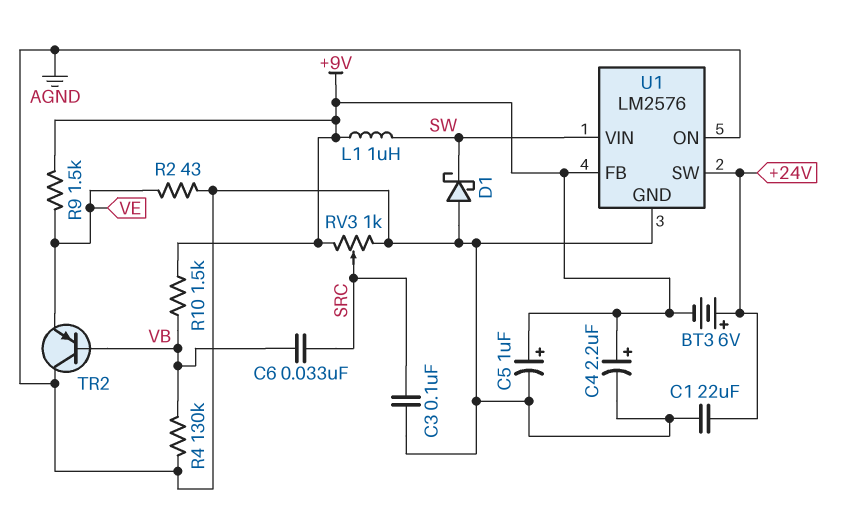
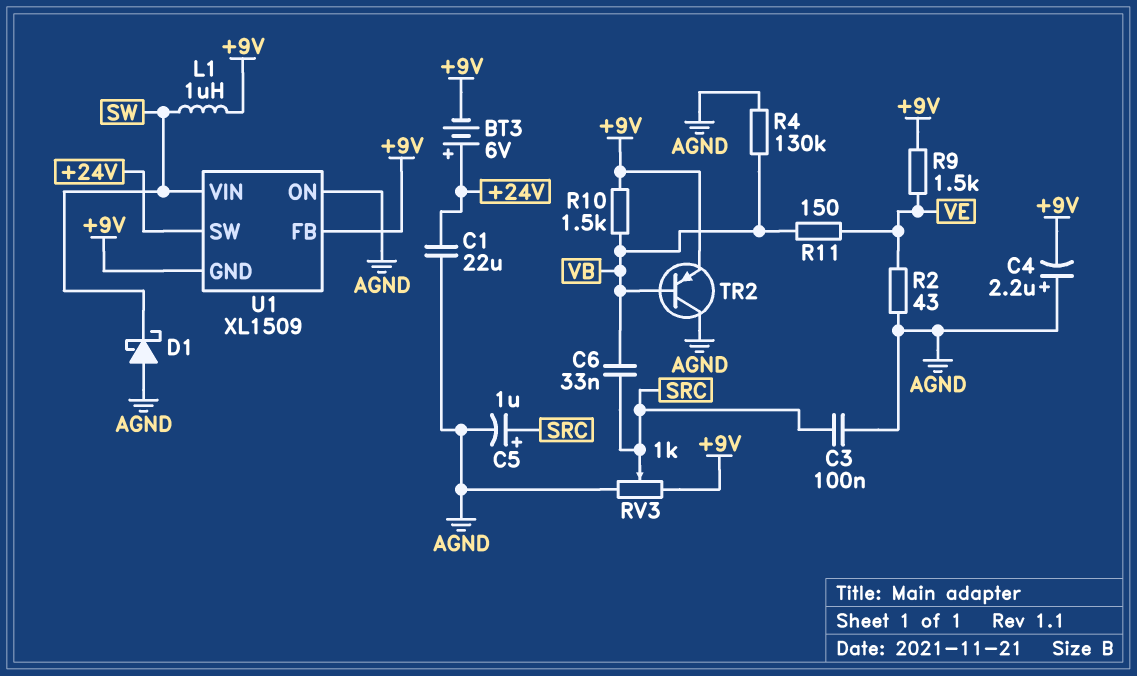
C4: 2.2uF (plus +9V, minus AGND) -> 2.2uF (plus AGND, minus +9V)
C5: 1uF (plus +9V, minus AGND) -> 1uF (plus SRC, minus AGND)
R11: none -> 150 (VB, VE)
TR2: PNP (B VB, C AGND, E VE) -> PNP (B VB, C AGND, E +9V)
U1: LM2576 -> XL1509
U1 pin GND: AGND -> +9V

